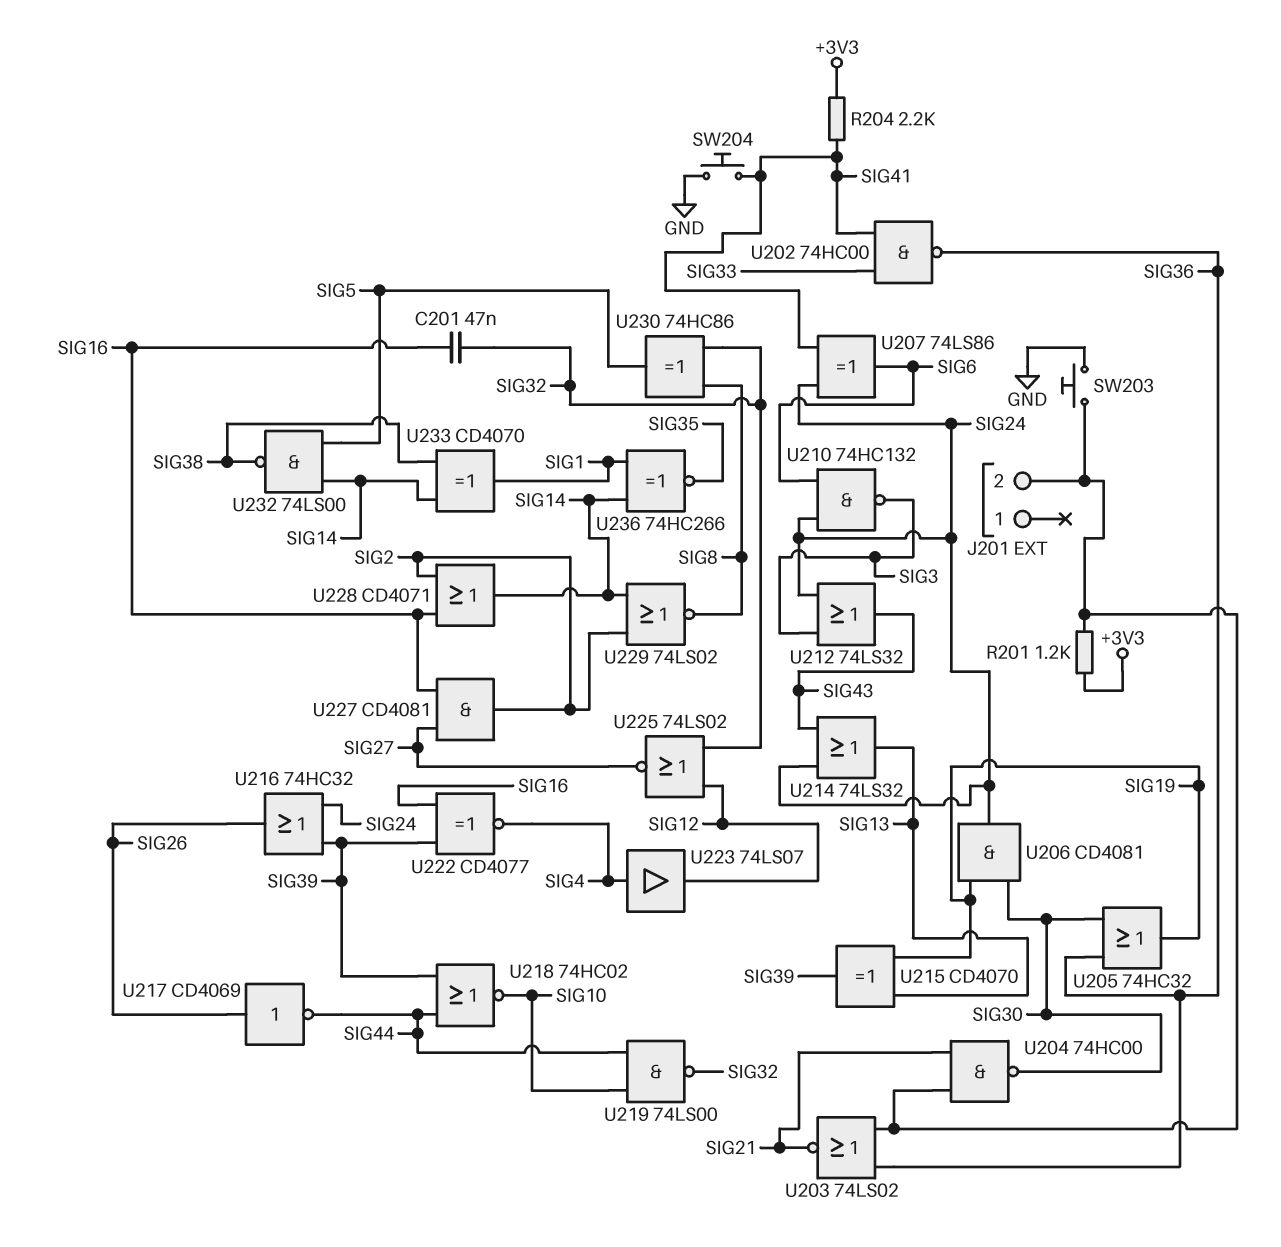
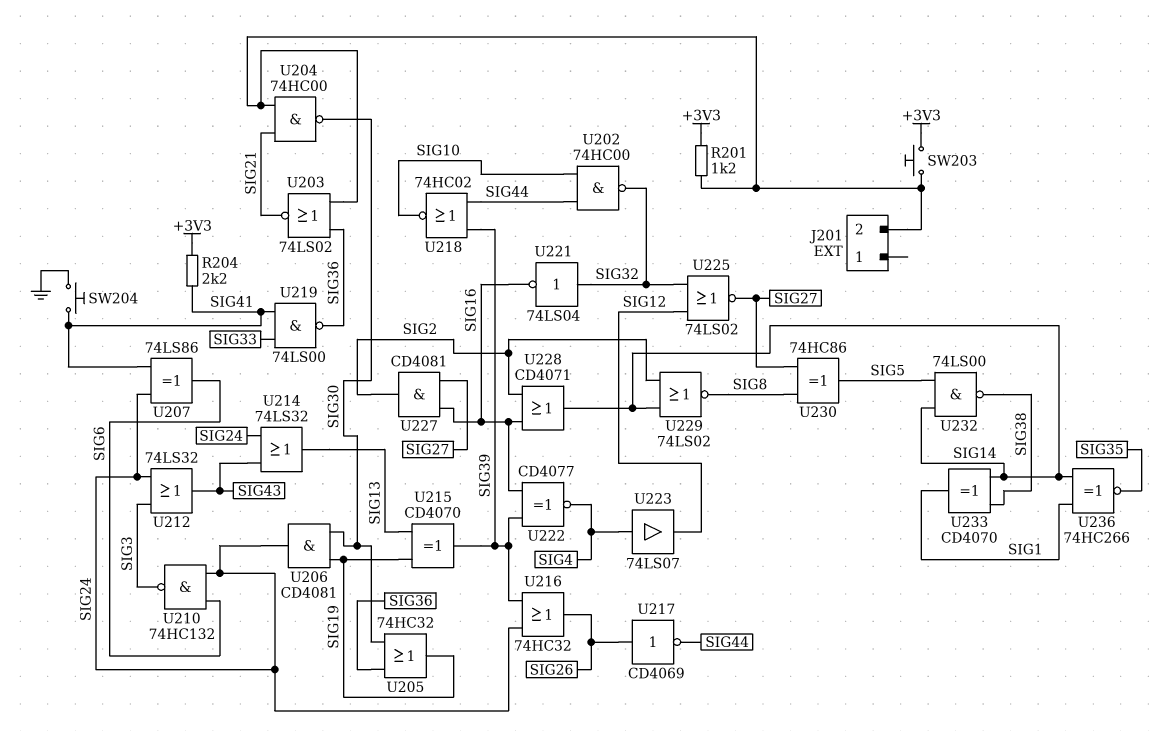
C201: 47nF (SIG16, SIG32) -> none
SW203: button (GND, J201/2) -> button (+3V3, J201/2)
U202: NAND 74HC00 (in SIG33, in SIG41, out SIG36) -> NAND 74HC00 (in SIG10, in SIG44, out SIG32)
U219: NAND 74LS00 (in SIG10, in SIG44, out SIG32) -> NAND 74LS00 (in SIG33, in SIG41, out SIG36)
U221: none -> NOT 74LS04 (in SIG32, out SIG16)
U230: XOR 74HC86 (in SIG8, in SIG32, out SIG5) -> XOR 74HC86 (in SIG8, in SIG27, out SIG5)

